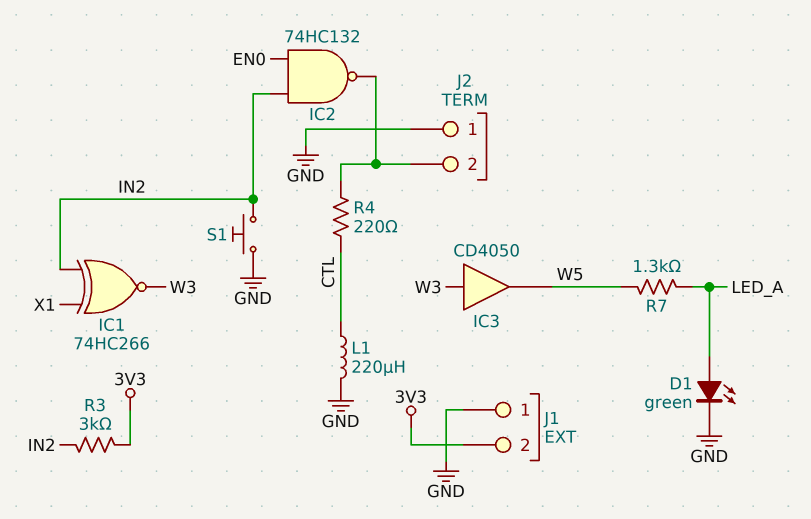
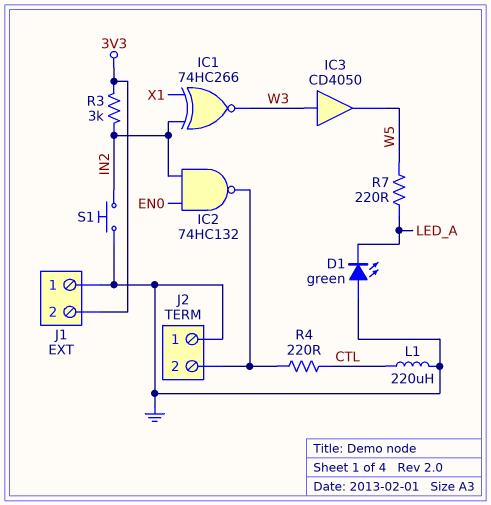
D1: LED green (A LED_A, K GND) -> LED green (A GND, K LED_A)
R7: 1.3k (LED_A, W5) -> 220 (LED_A, W5)

